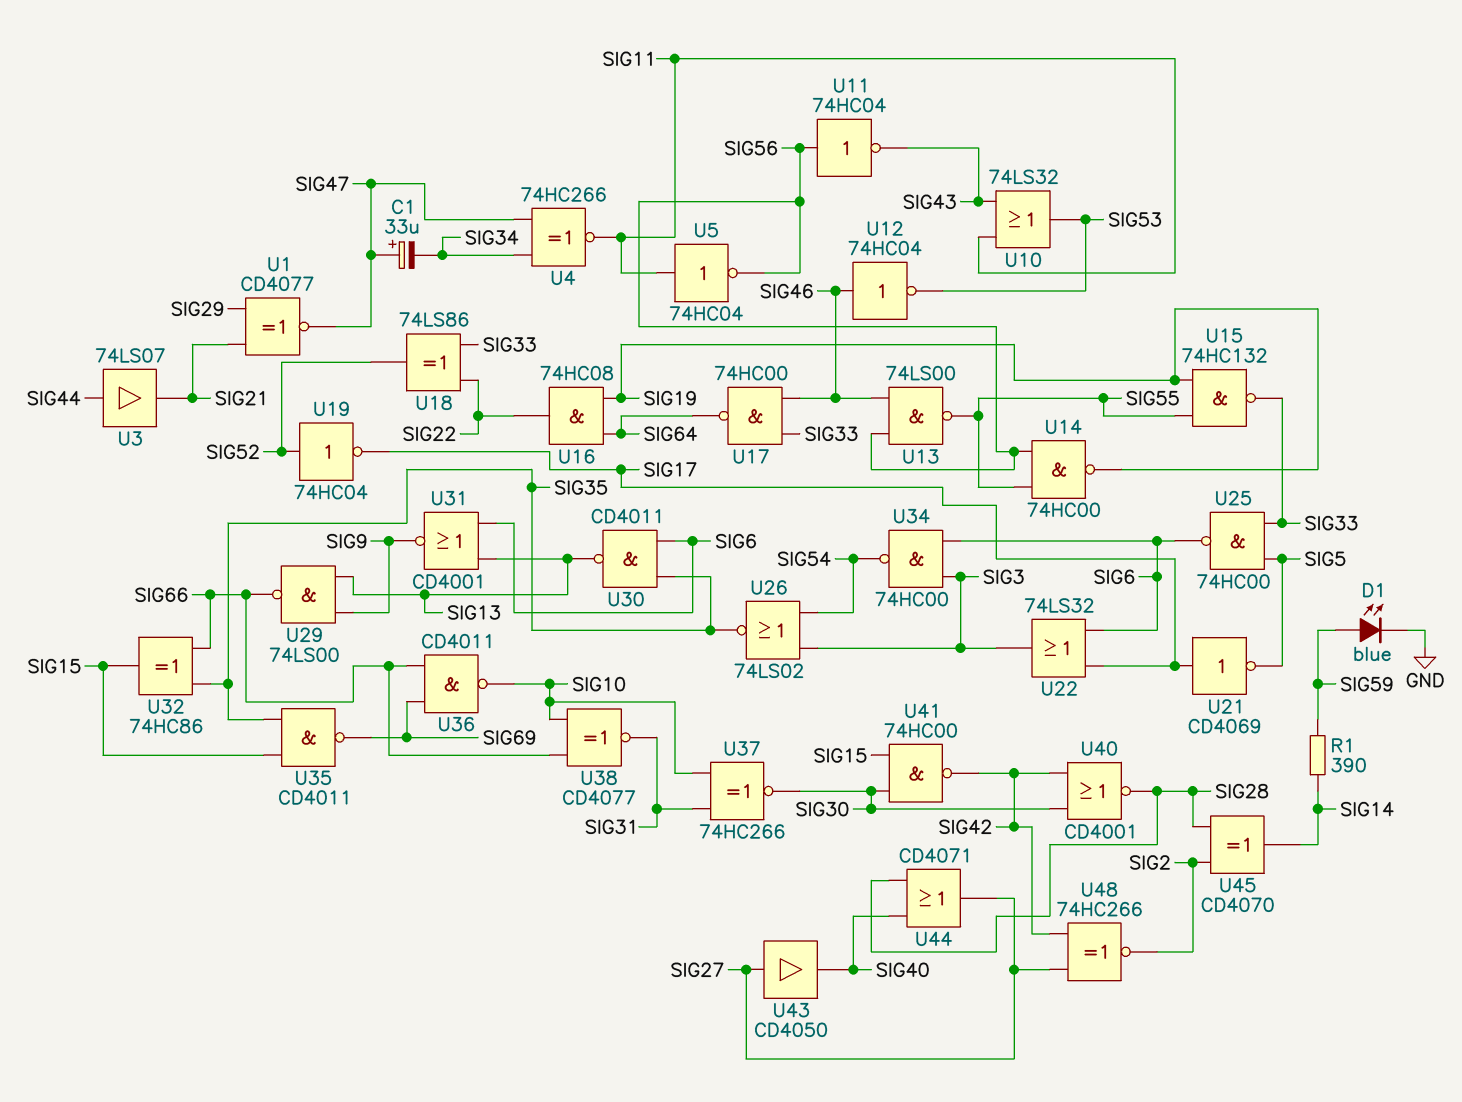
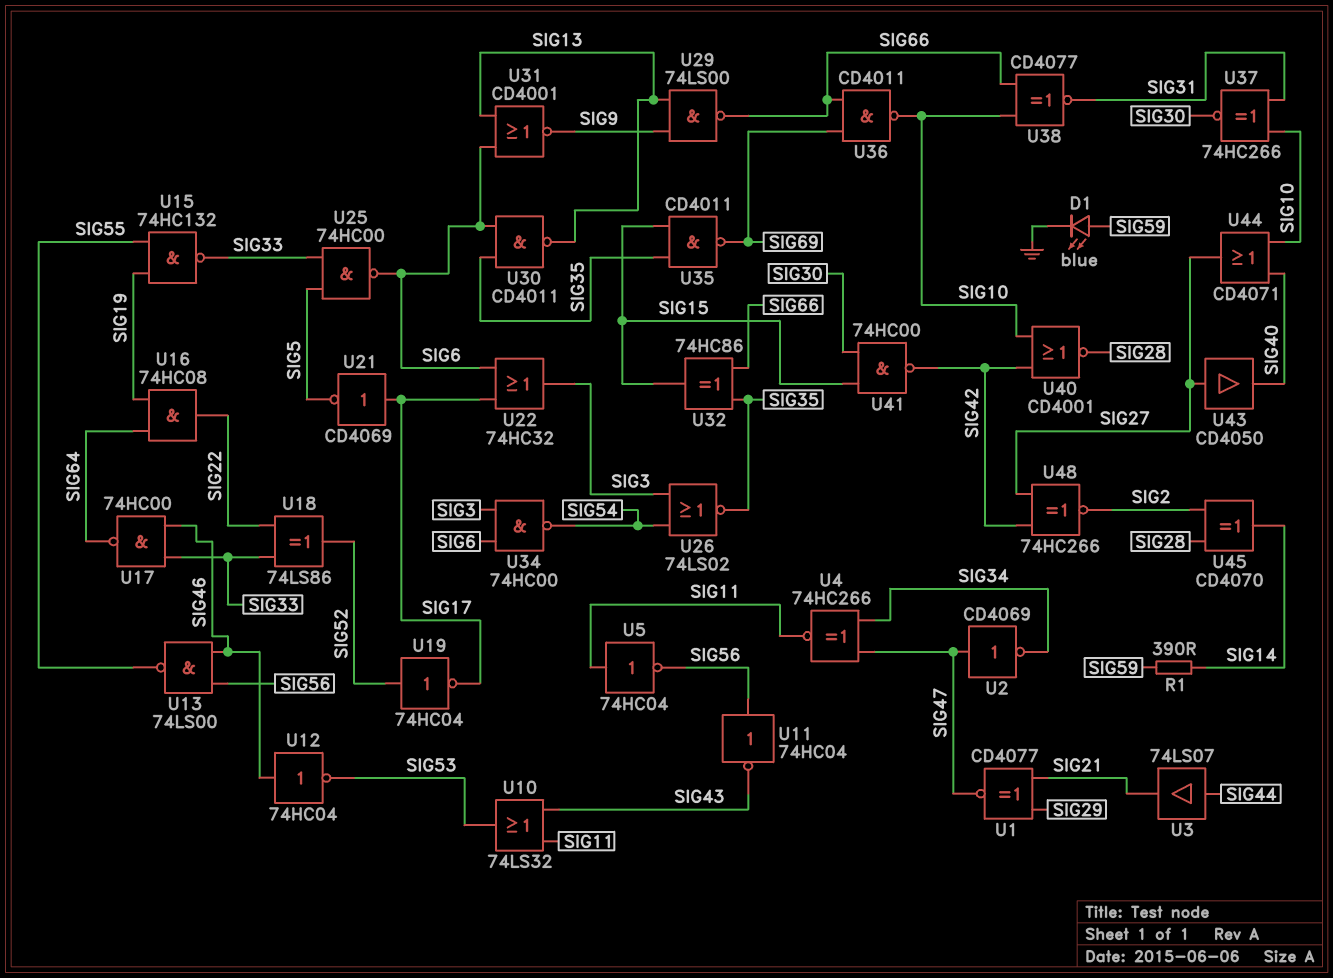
C1: 33uF (plus SIG47, minus SIG34) -> none
U2: none -> NOT CD4069 (in SIG47, out SIG34)
U14: NAND 74HC00 (in SIG55, in SIG56, out SIG19) -> none
U22: OR 74LS32 (in SIG6, in SIG17, out SIG3) -> OR 74HC32 (in SIG6, in SIG17, out SIG3)
U40: NOR CD4001 (in SIG30, in SIG42, out SIG28) -> NOR CD4001 (in SIG10, in SIG42, out SIG28)
U44: OR CD4071 (in SIG28, in SIG40, out SIG27) -> OR CD4071 (in SIG10, in SIG40, out SIG27)

